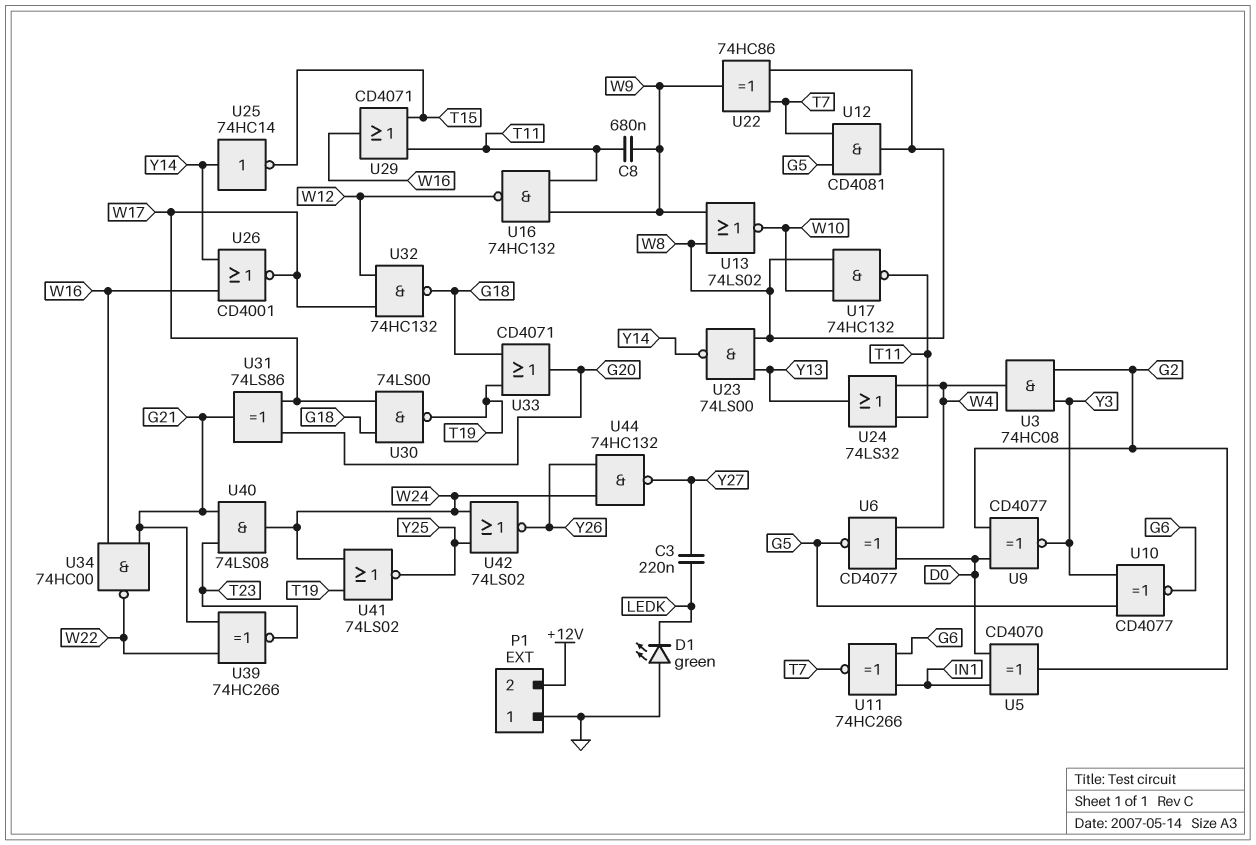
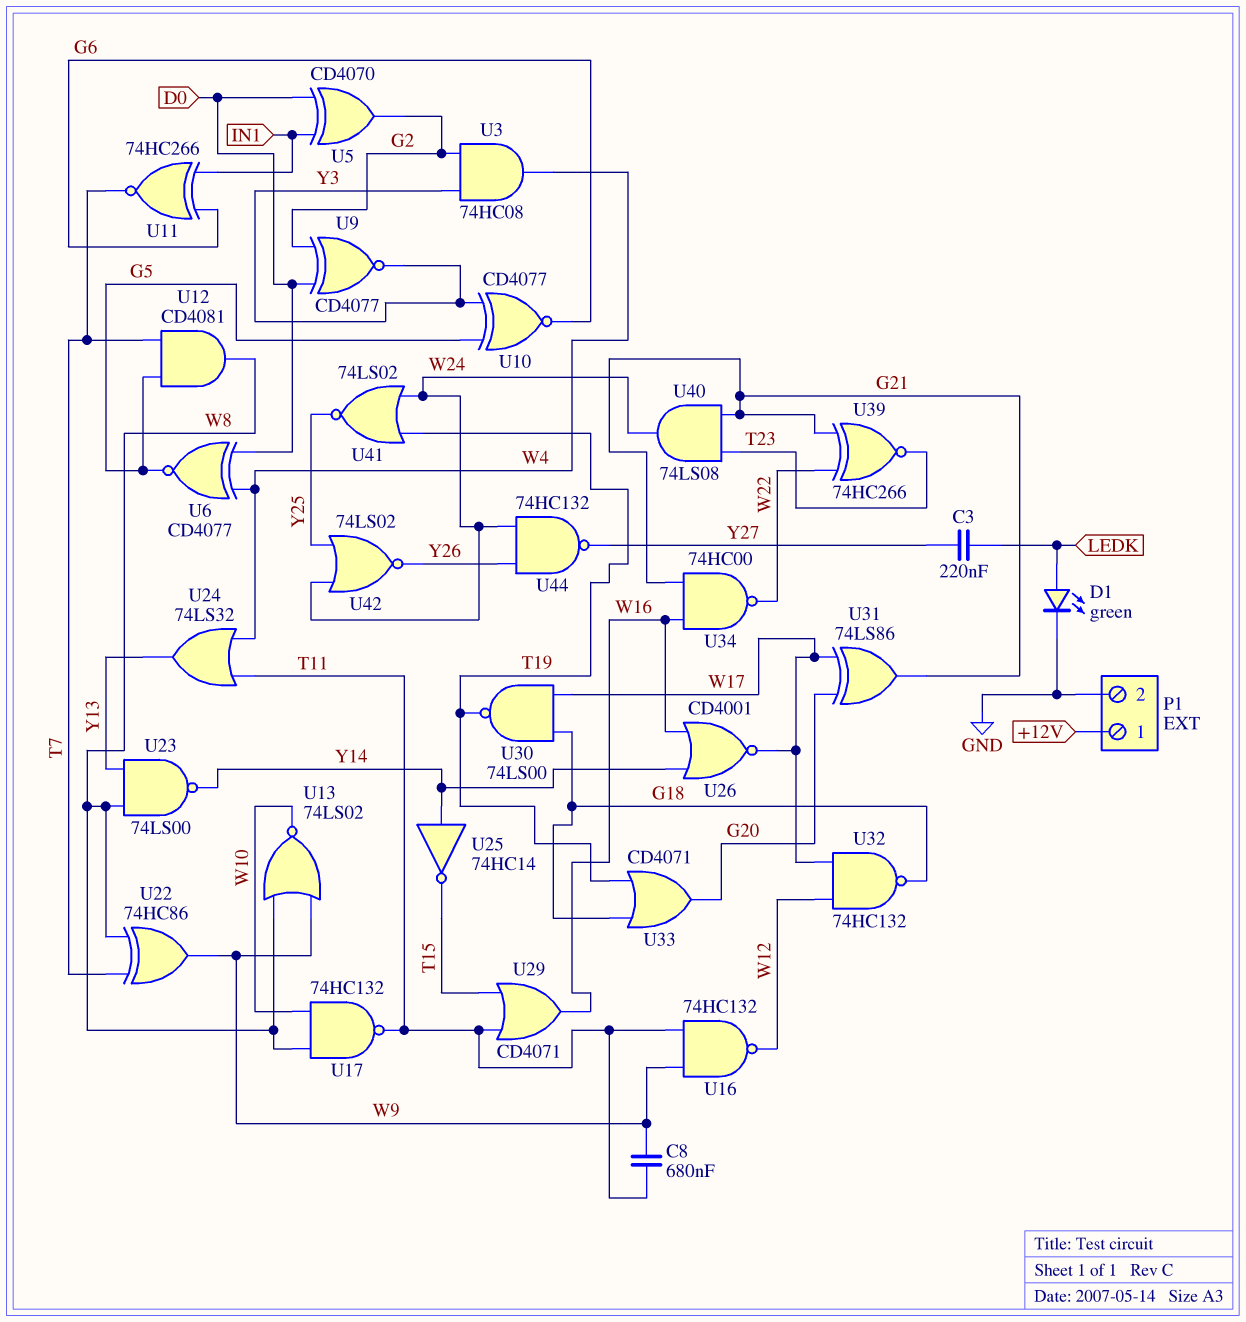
D1: LED green (A GND, K LEDK) -> LED green (A LEDK, K GND)
P1 pin 1: GND -> +12V
P1 pin 2: +12V -> GND

